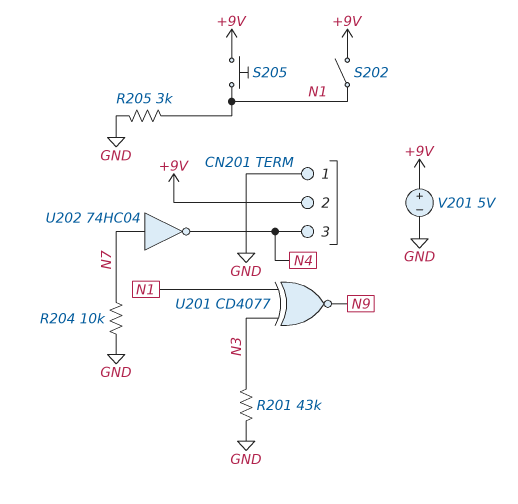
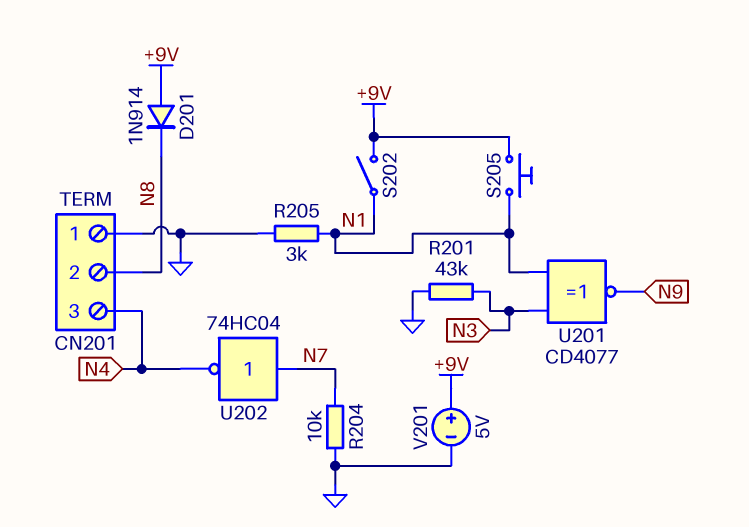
CN201 pin 2: +9V -> N8
D201: none -> diode 1N914 (A +9V, K N8)

